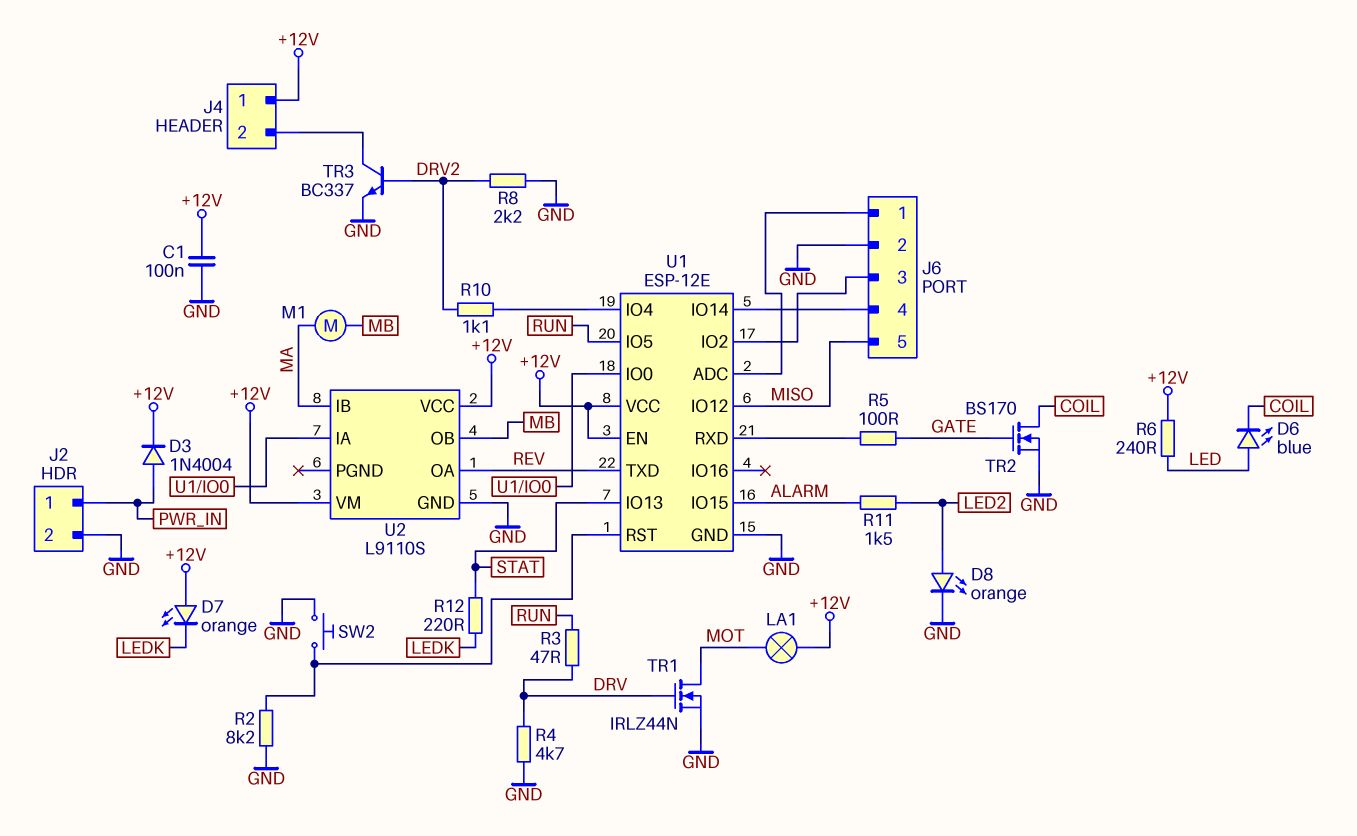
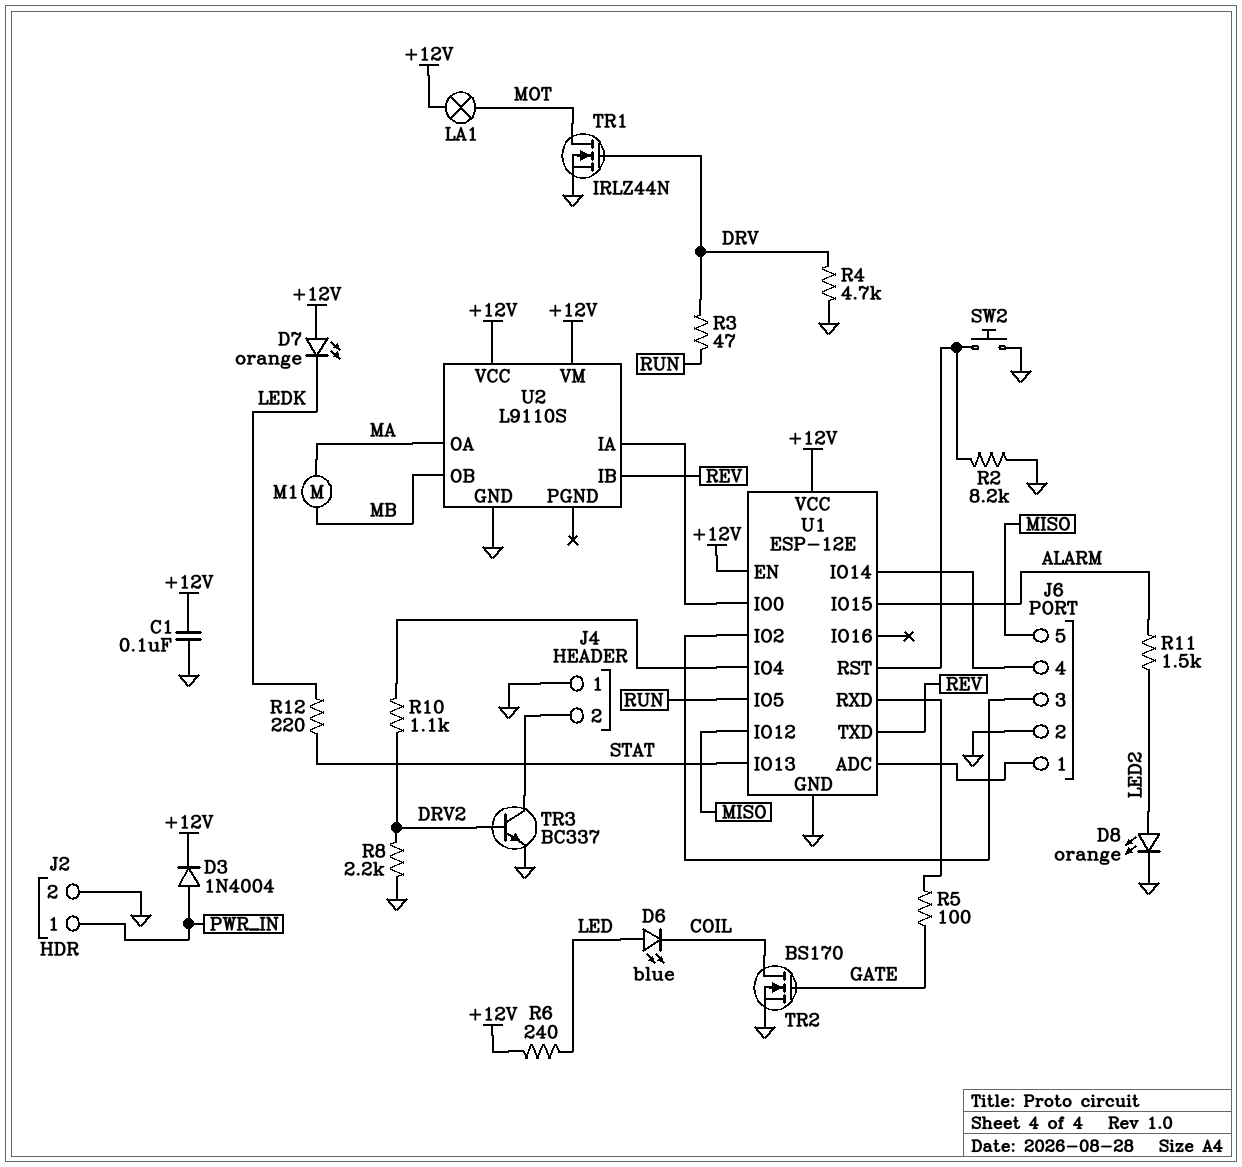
J4 pin 1: +12V -> GND
U2 pin IB: MA -> REV
U2 pin OA: REV -> MA

